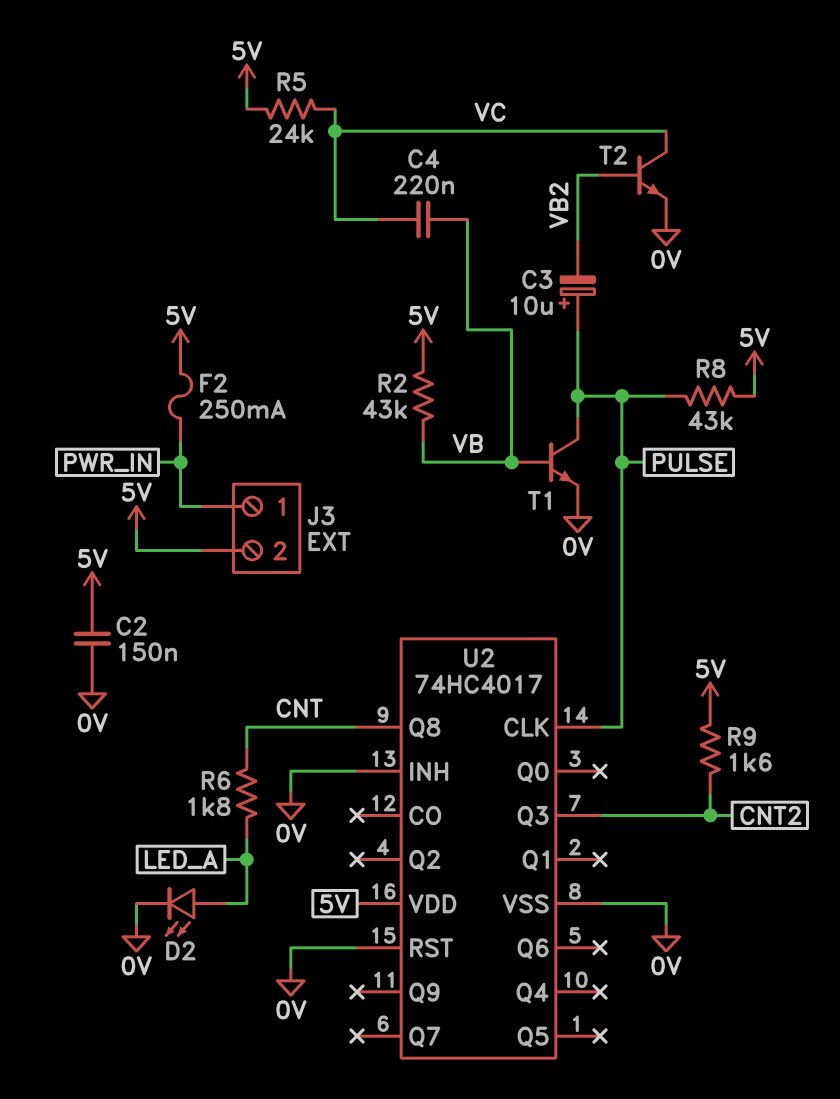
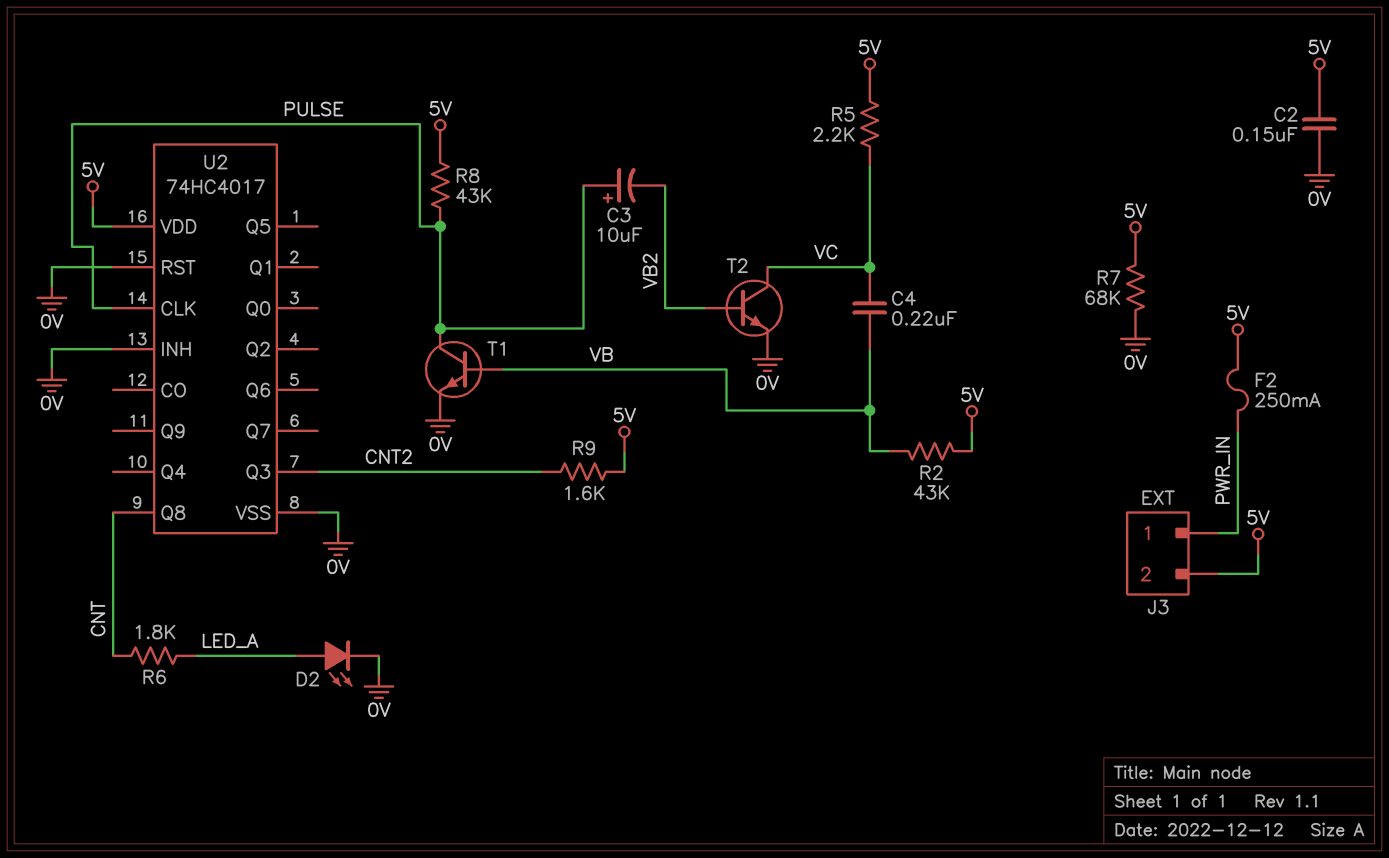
R5: 24k (5V, VC) -> 2.2k (5V, VC)
R7: none -> 68k (0V, 5V)

